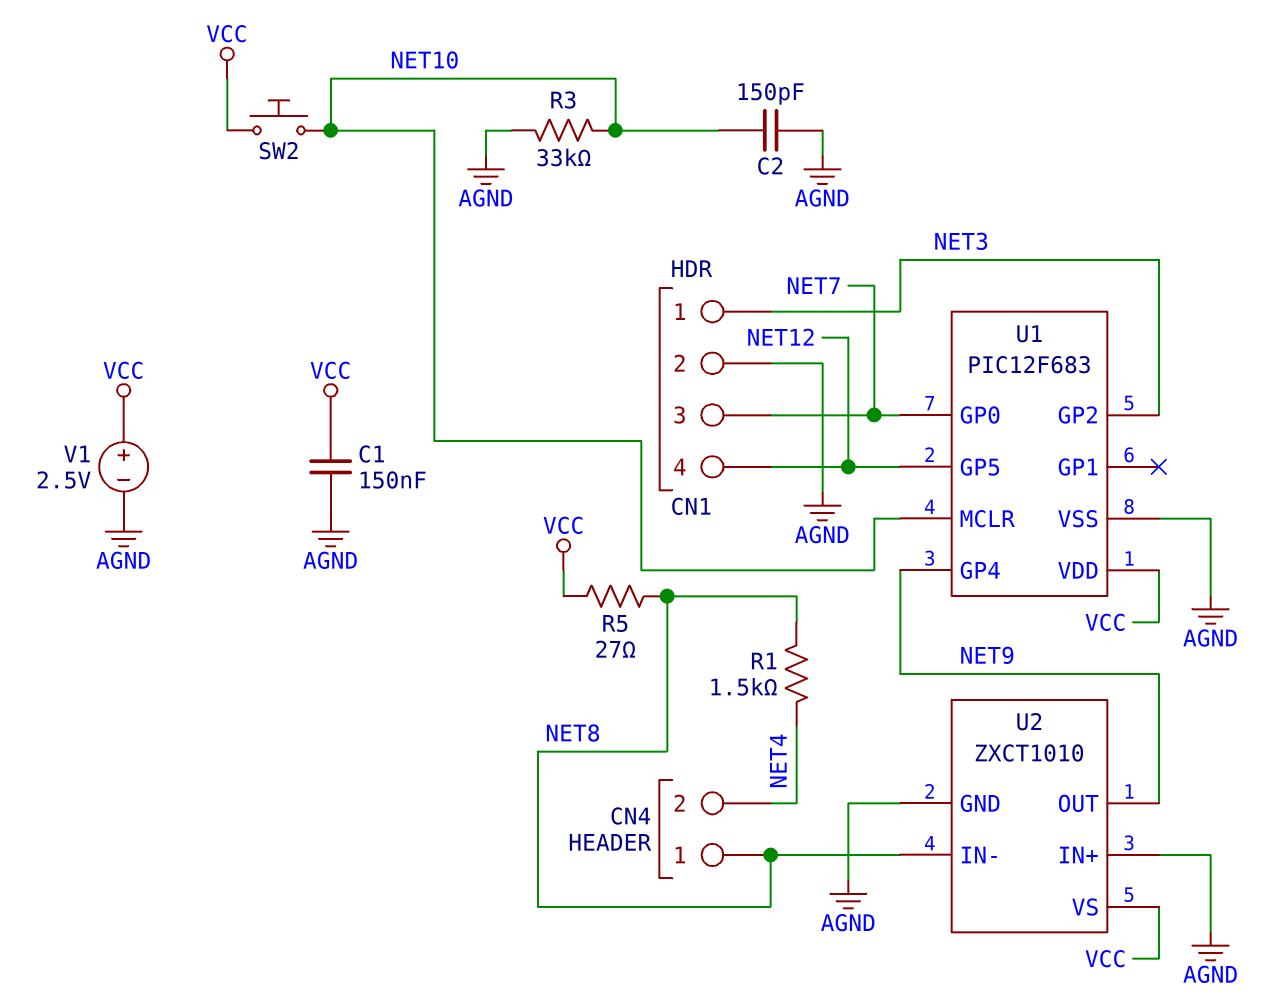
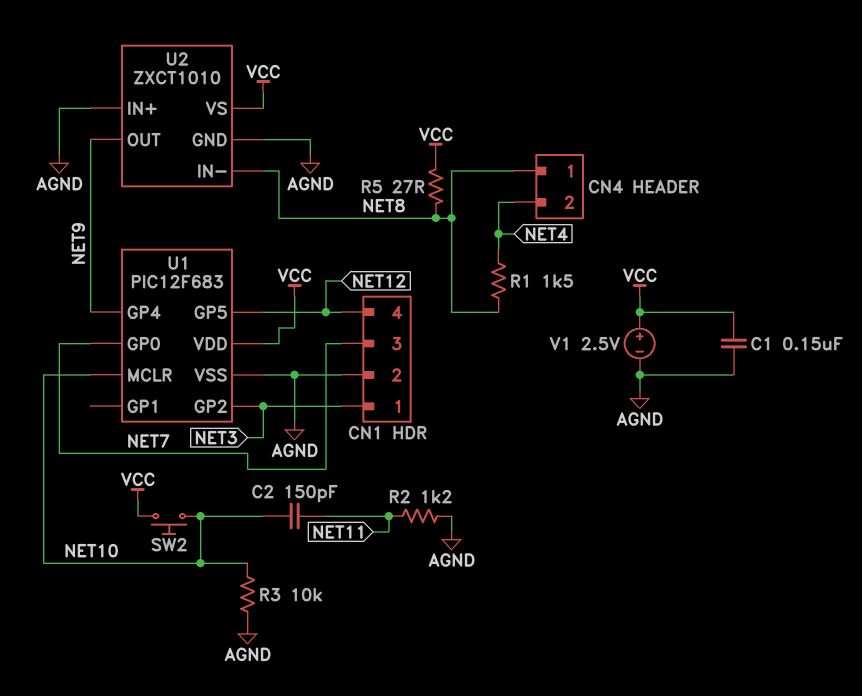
C2: 150pF (AGND, NET10) -> 150pF (NET10, NET11)
R2: none -> 1.2k (AGND, NET11)
R3: 33k (AGND, NET10) -> 10k (AGND, NET10)

